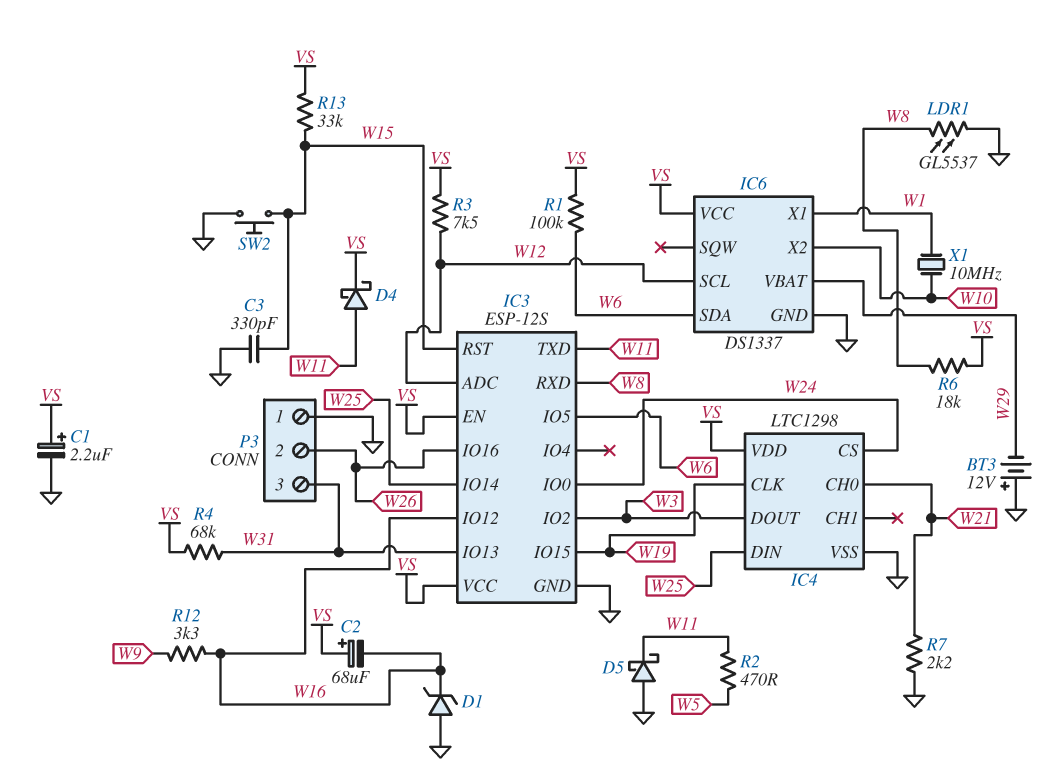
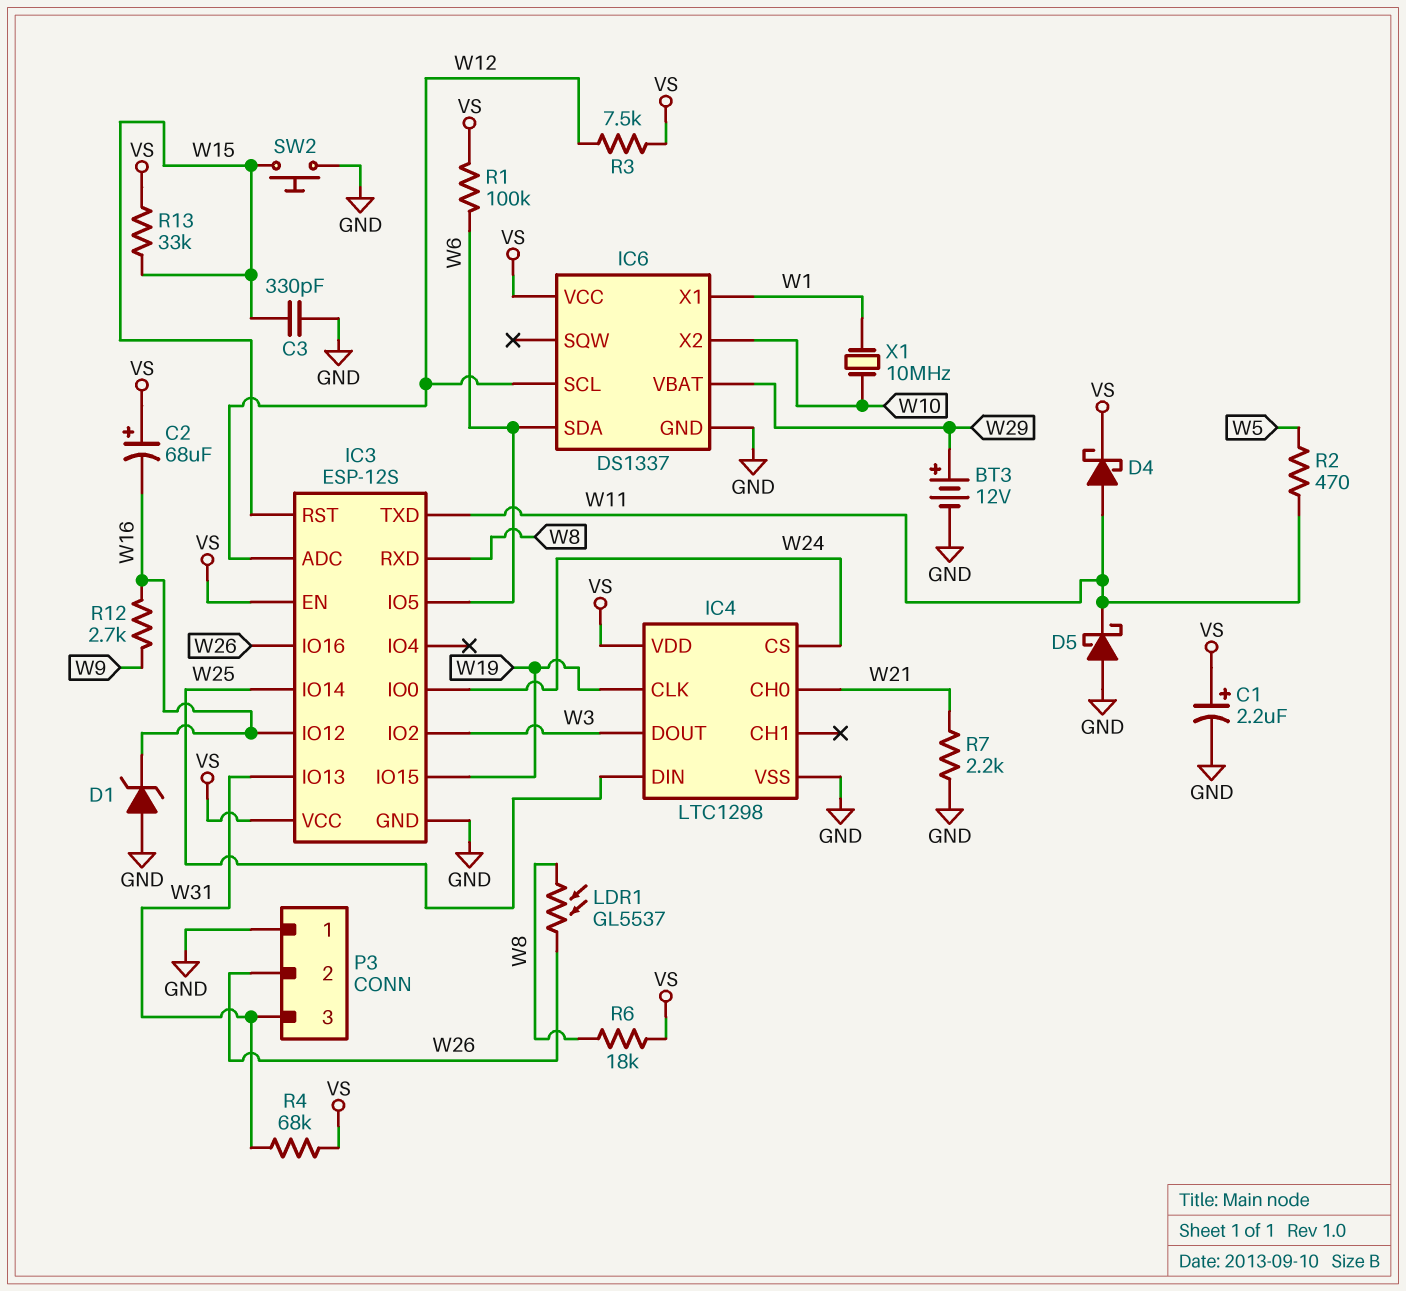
BT3: 12V (plus GND, minus W29) -> 12V (plus W29, minus GND)
LDR1: GL5537 (GND, W8) -> GL5537 (W8, W26)
R12: 3.3k (W9, W16) -> 2.7k (W9, W16)

